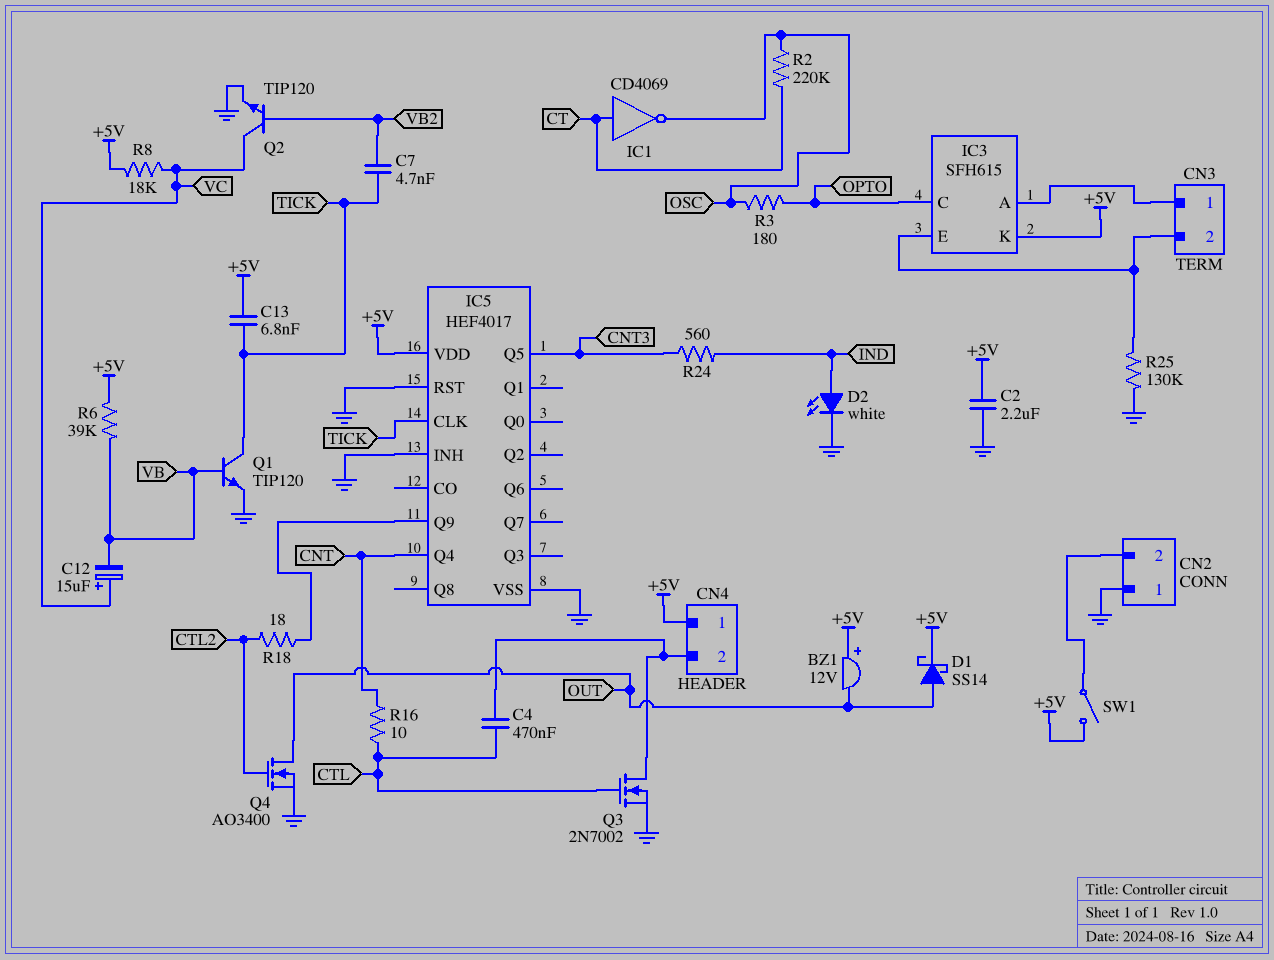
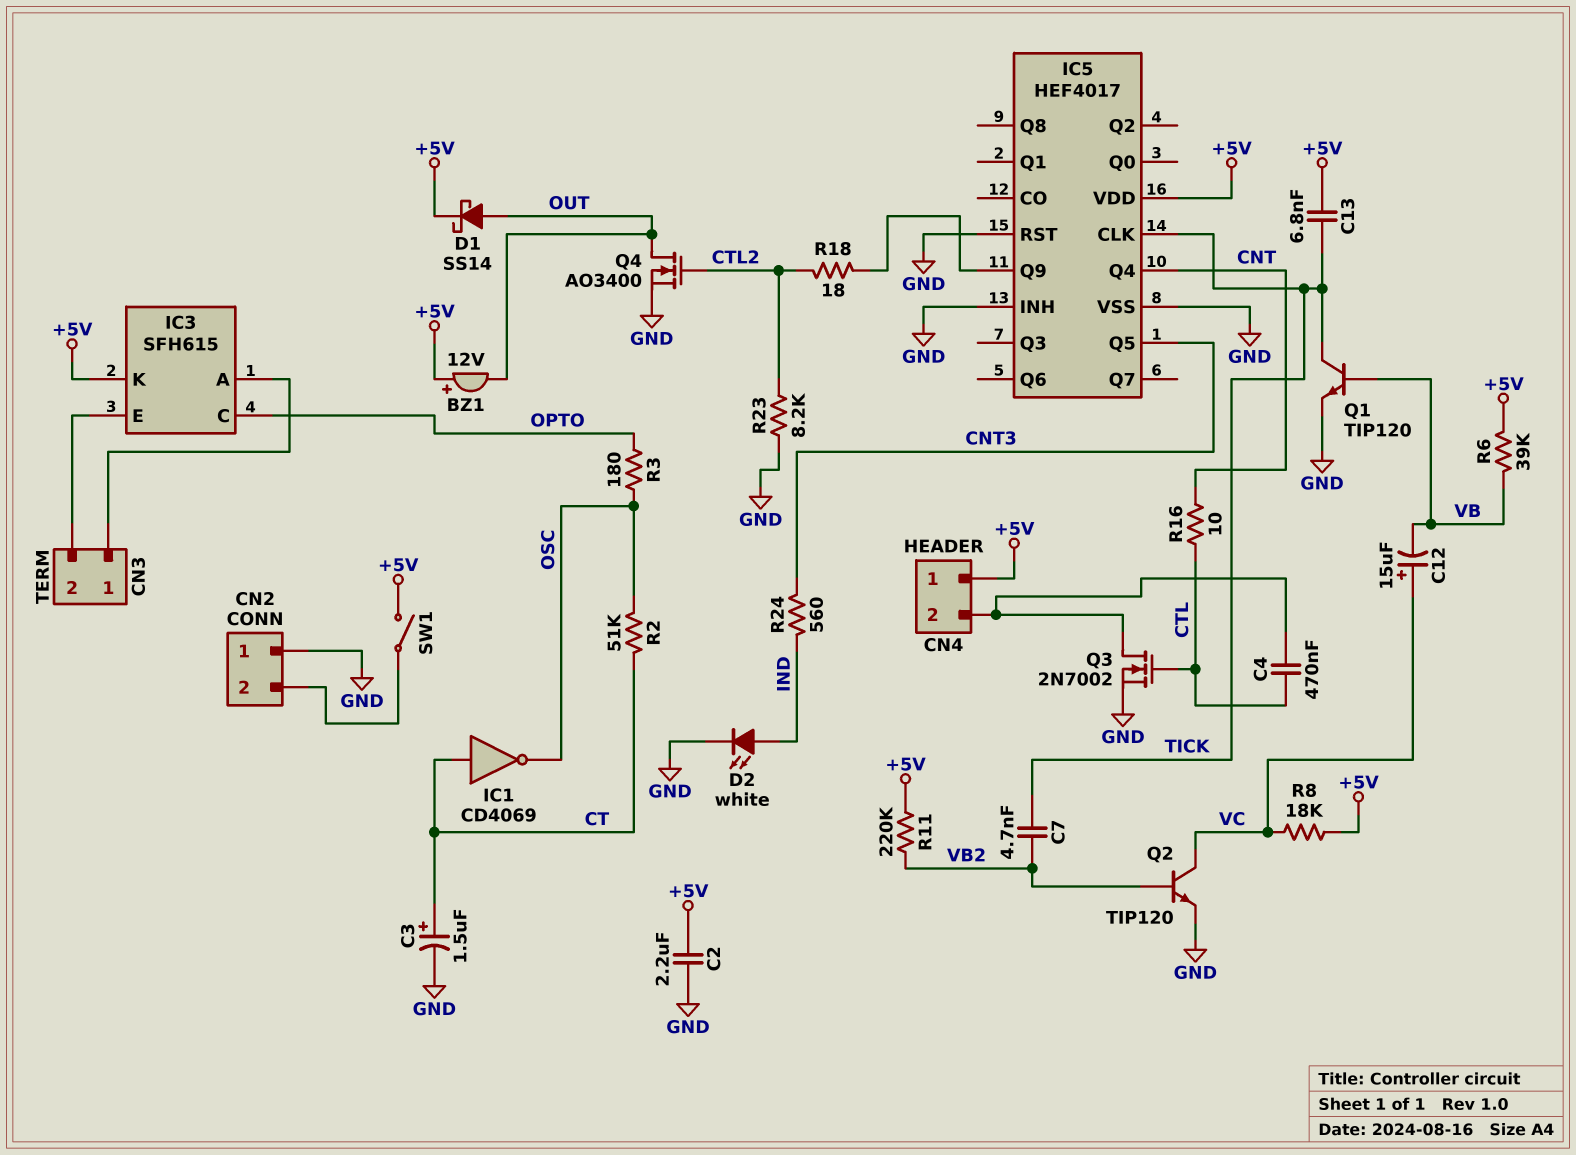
C3: none -> 1.5uF (plus CT, minus GND)
R2: 220k (CT, OSC) -> 51k (CT, OSC)
R11: none -> 220k (+5V, VB2)
R23: none -> 8.2k (CTL2, GND)
R25: 130k (CN3/2, GND) -> none

